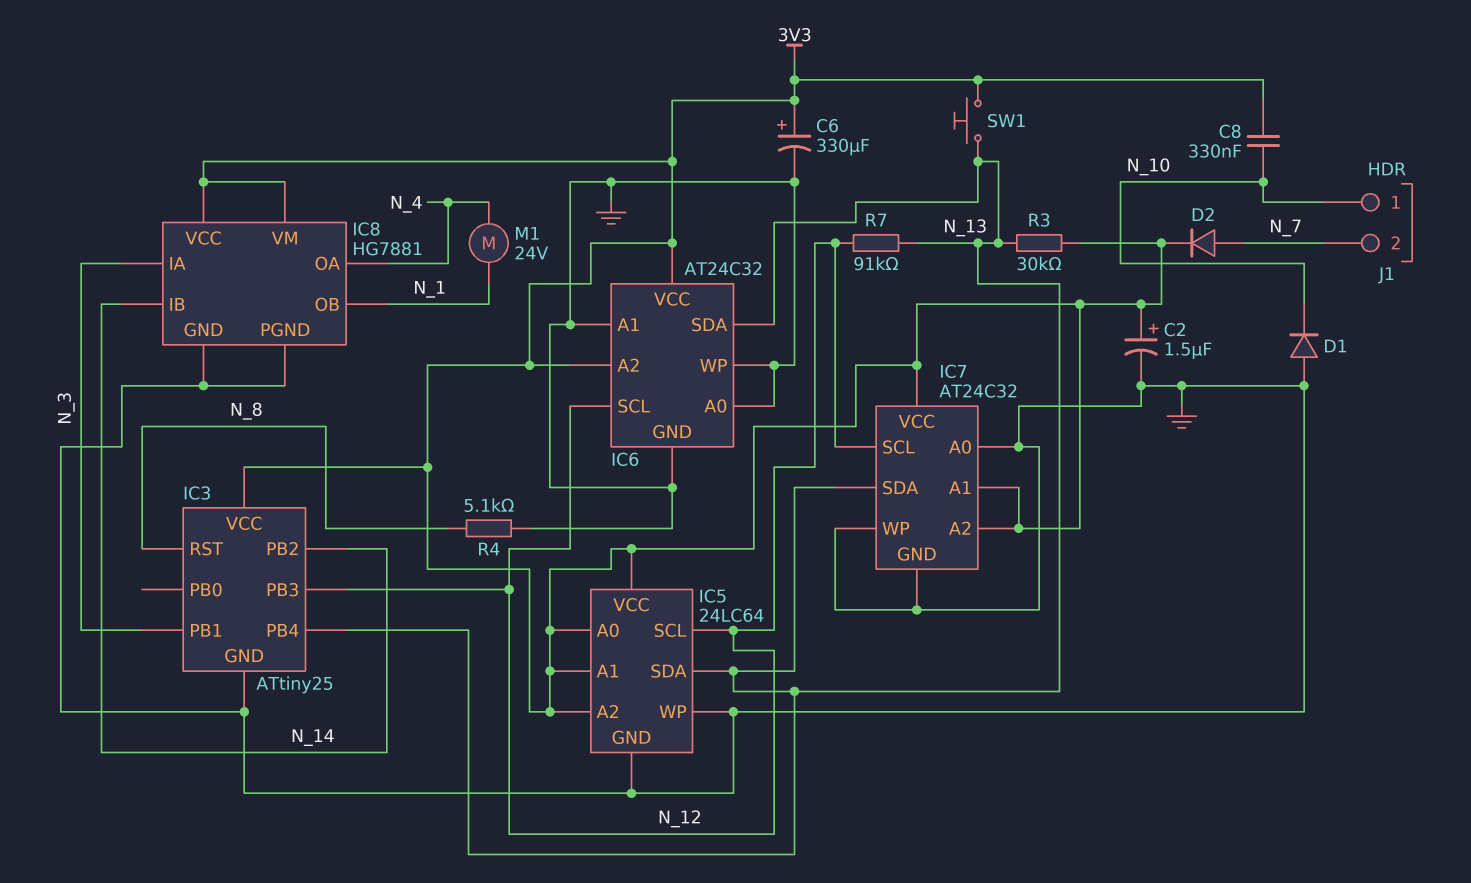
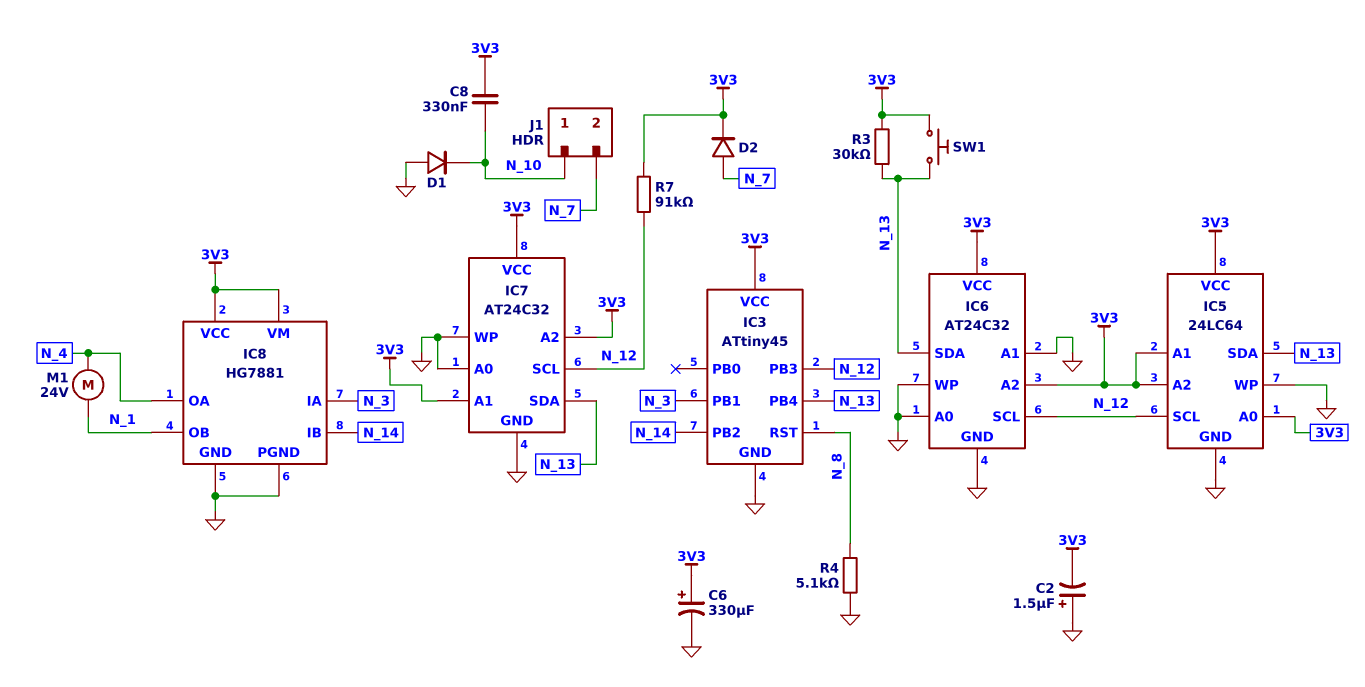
C2: 1.5uF (plus 3V3, minus GND) -> 1.5uF (plus GND, minus 3V3)
IC3: ATtiny25 -> ATtiny45
R7: 91k (N_12, N_13) -> 91k (3V3, N_12)

